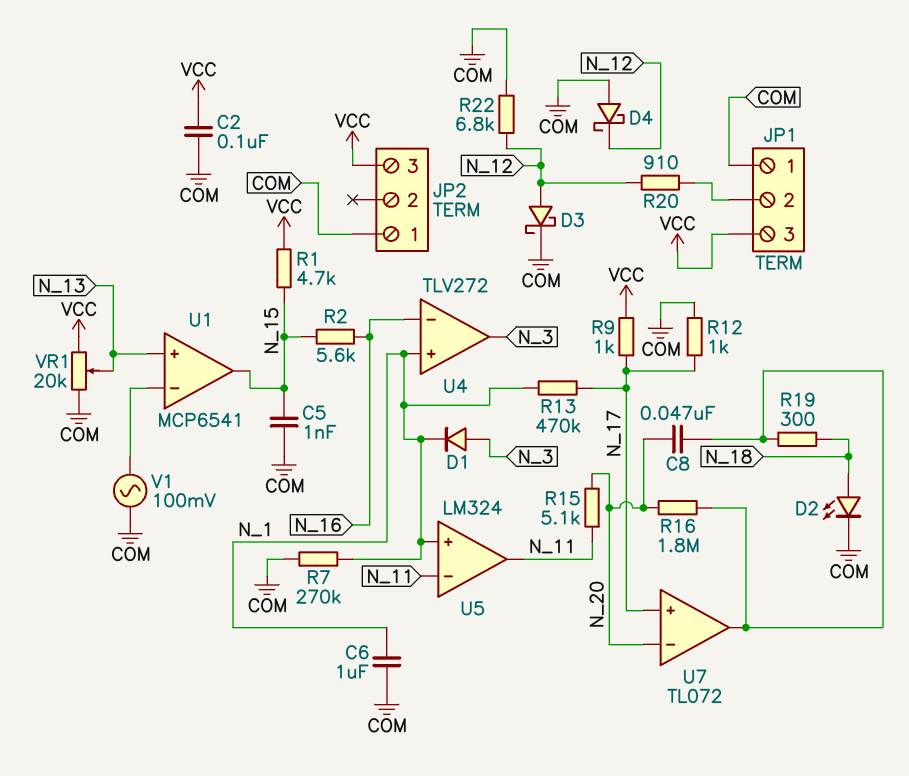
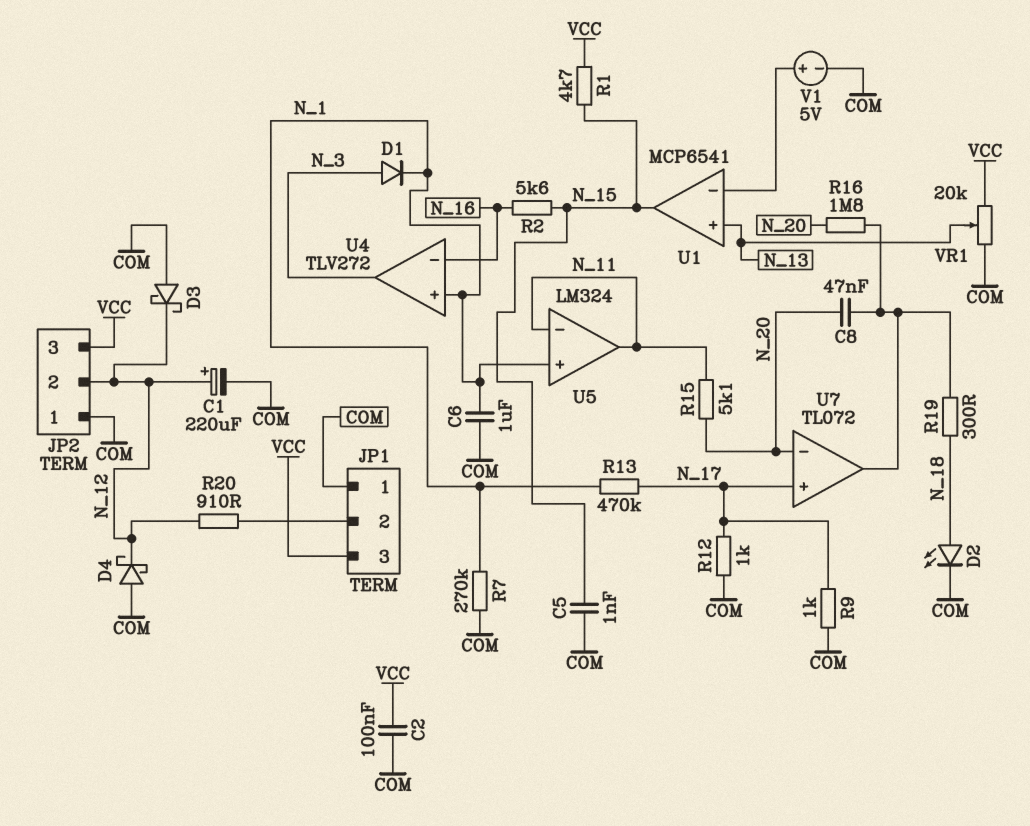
C1: none -> 220uF (plus N_12, minus COM)
D3: schottky (A N_12, K COM) -> schottky (A COM, K N_12)
JP2 pin 2: none -> N_12
R9: 1k (N_17, VCC) -> 1k (COM, N_17)
R22: 6.8k (COM, N_12) -> none
V1: AC 100mV (COM, U1/in-) -> 5V (plus U1/in-, minus COM)

